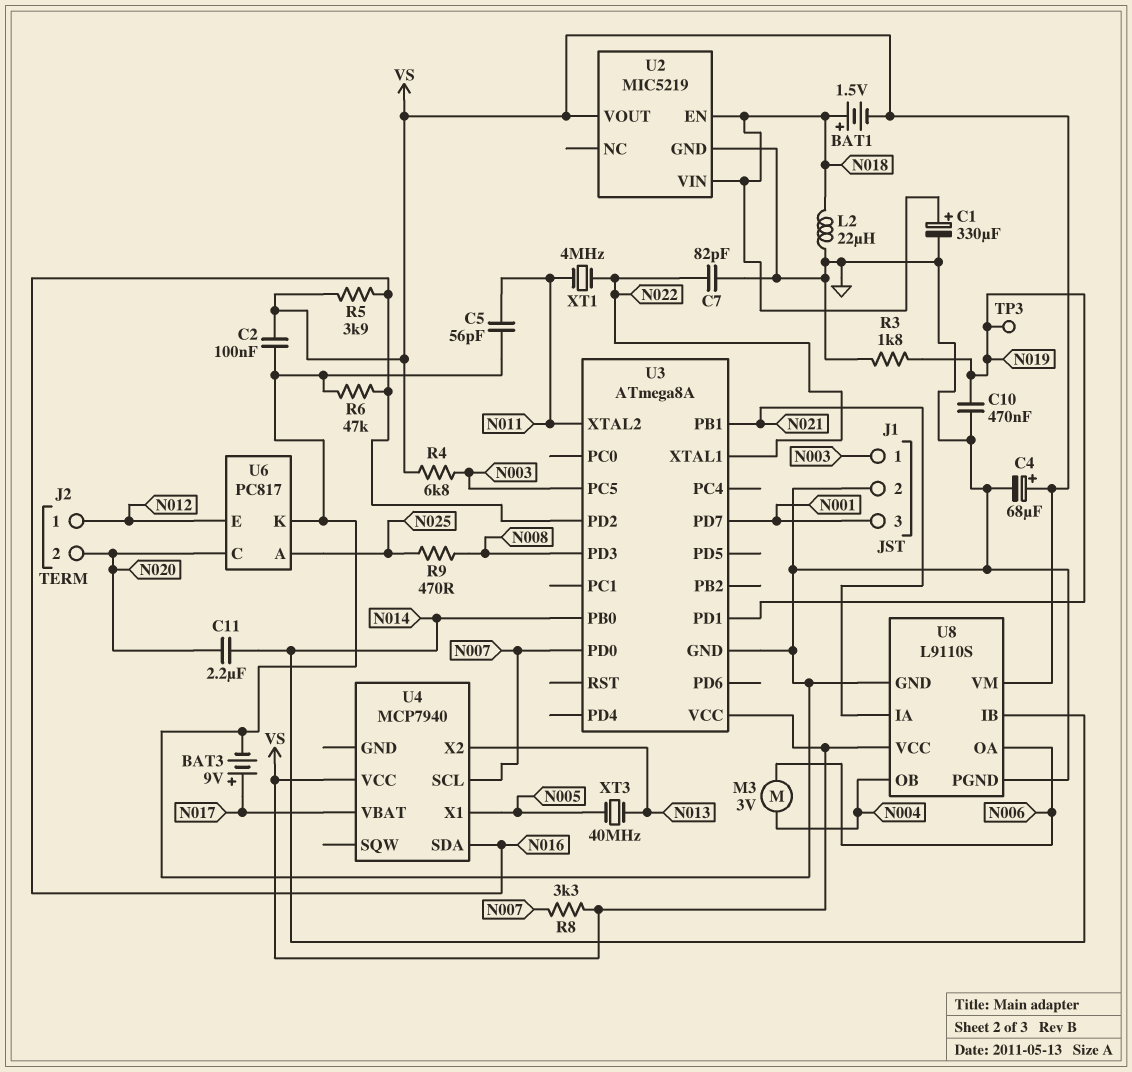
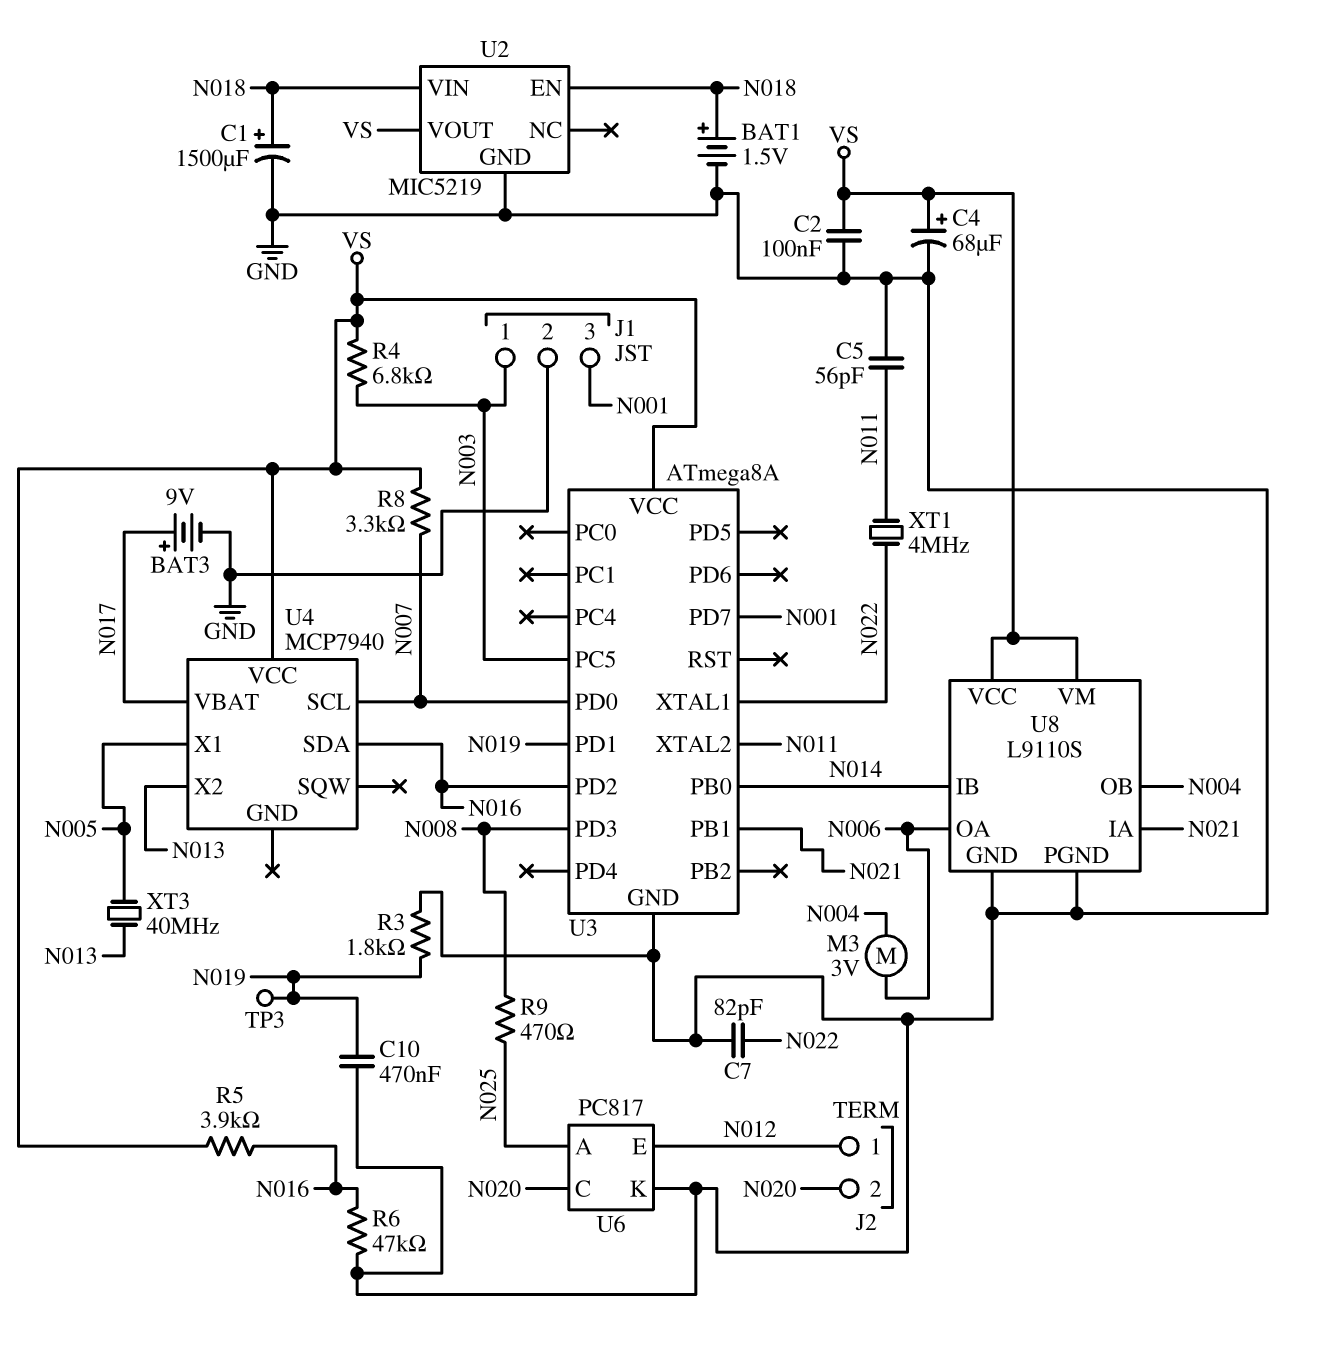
BAT1: 1.5V (plus N018, minus VS) -> 1.5V (plus N018, minus GND)
C1: 330uF (plus N018, minus GND) -> 1500uF (plus N018, minus GND)
C11: 2.2uF (N014, N020) -> none
L2: 22uH (GND, N018) -> none

